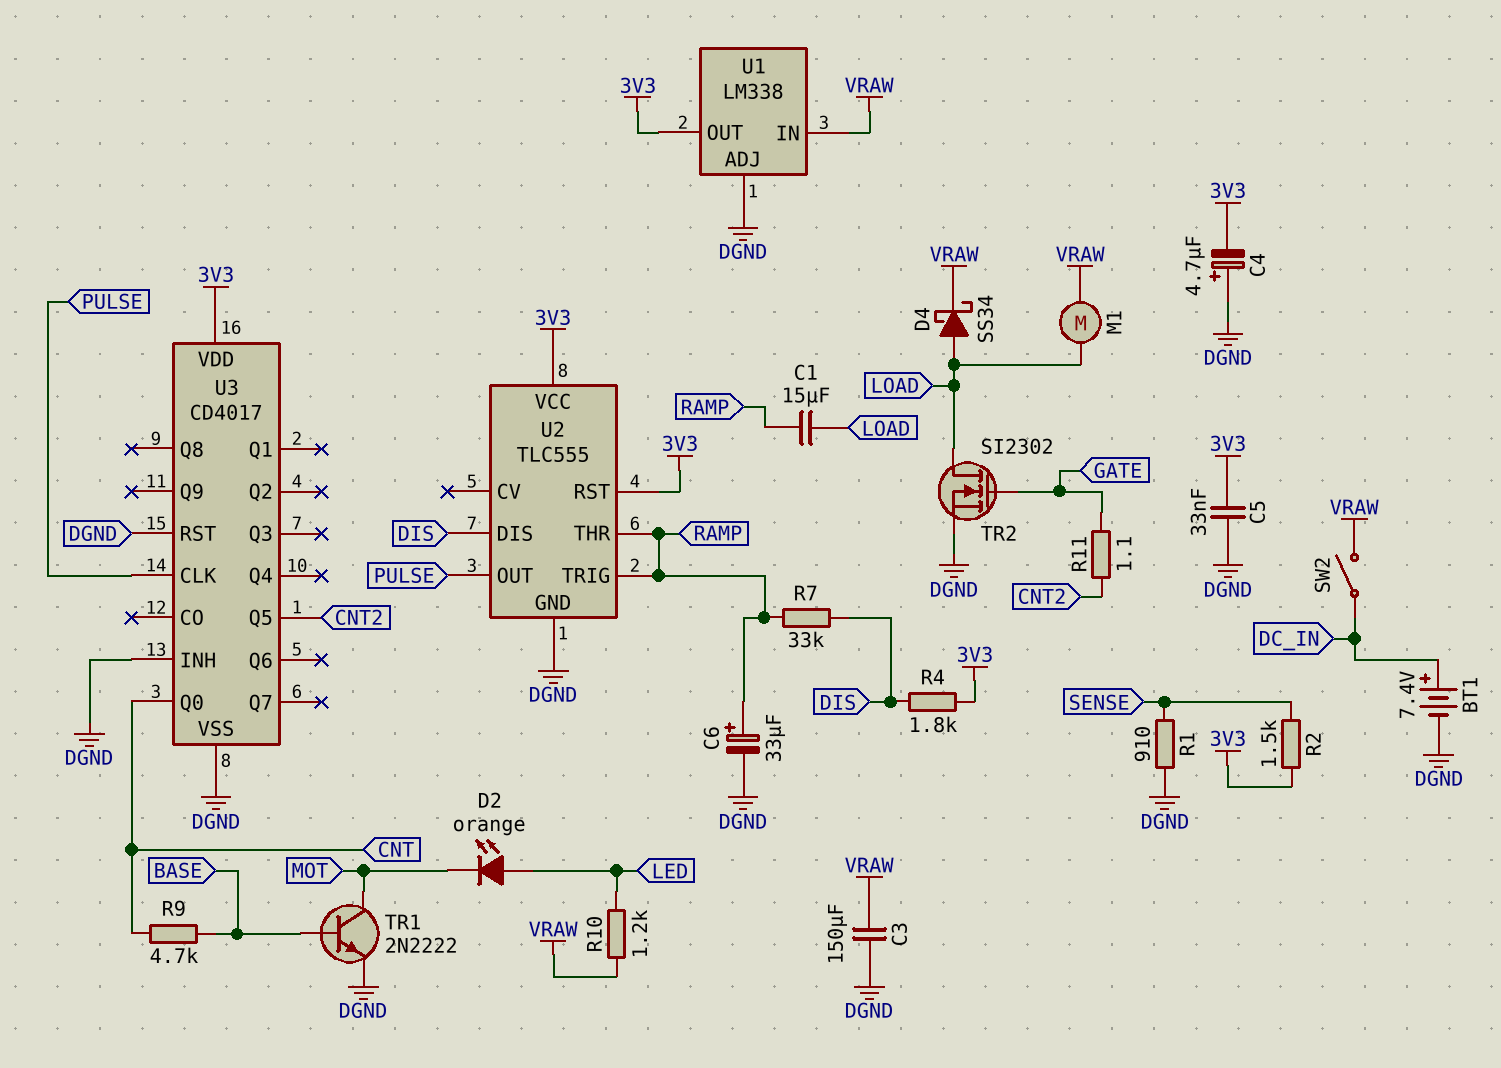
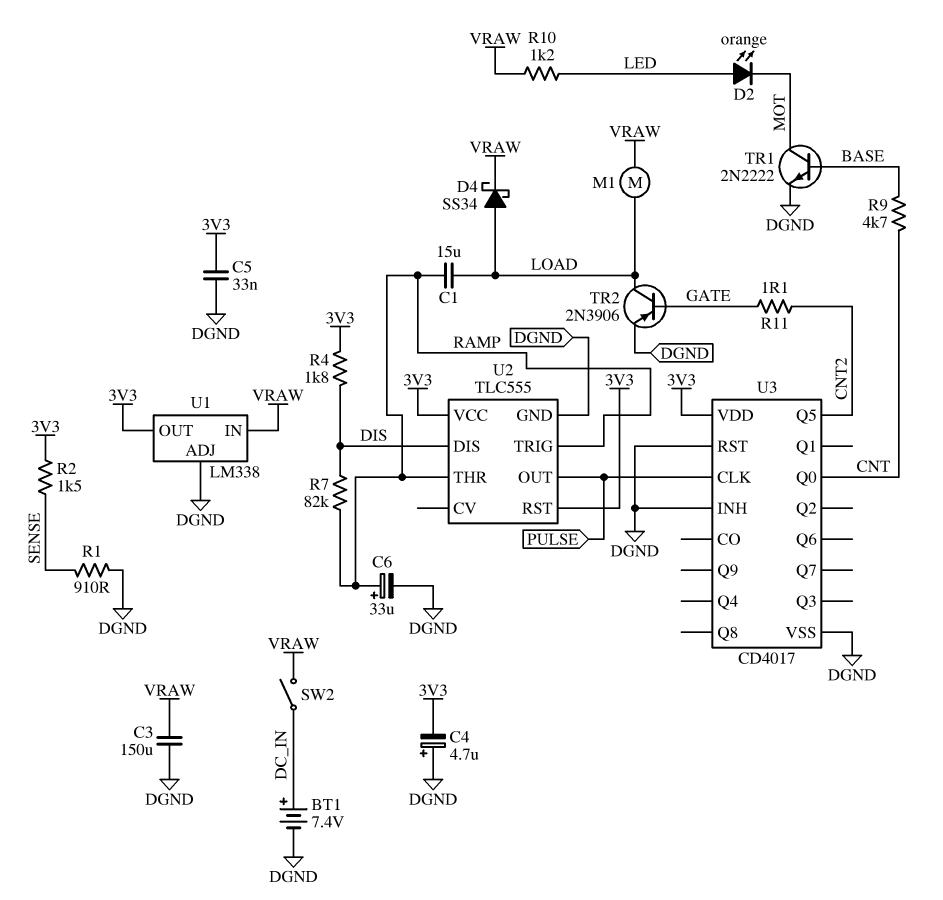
R7: 33k (DIS, RAMP) -> 82k (DIS, RAMP)
TR2: NMOS SI2302 (G GATE, D LOAD, S DGND) -> PNP 2N3906 (B GATE, C LOAD, E DGND)

